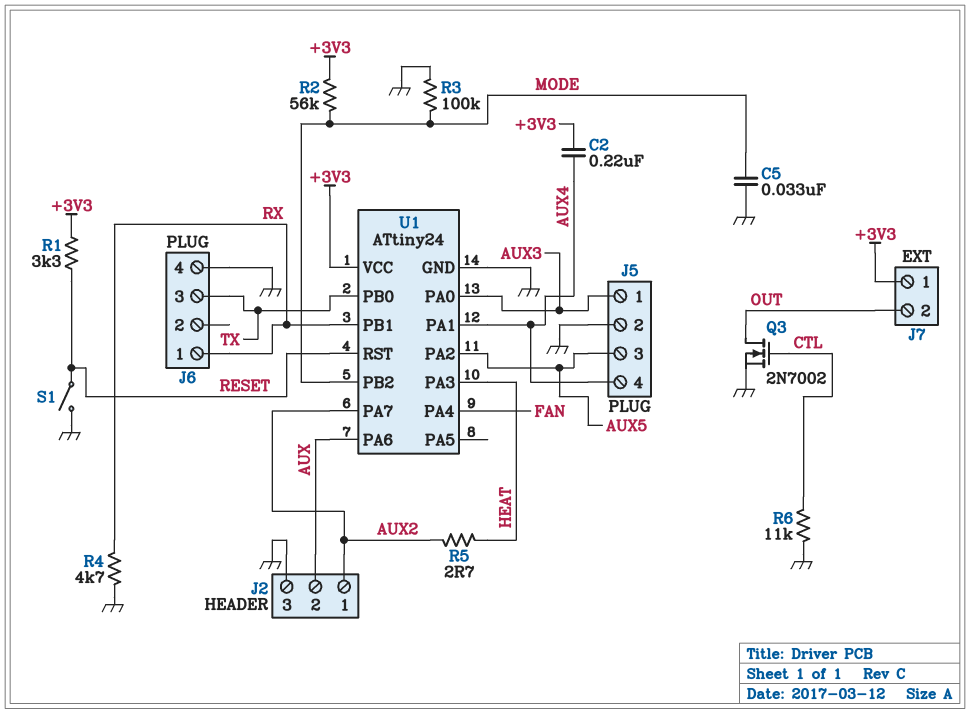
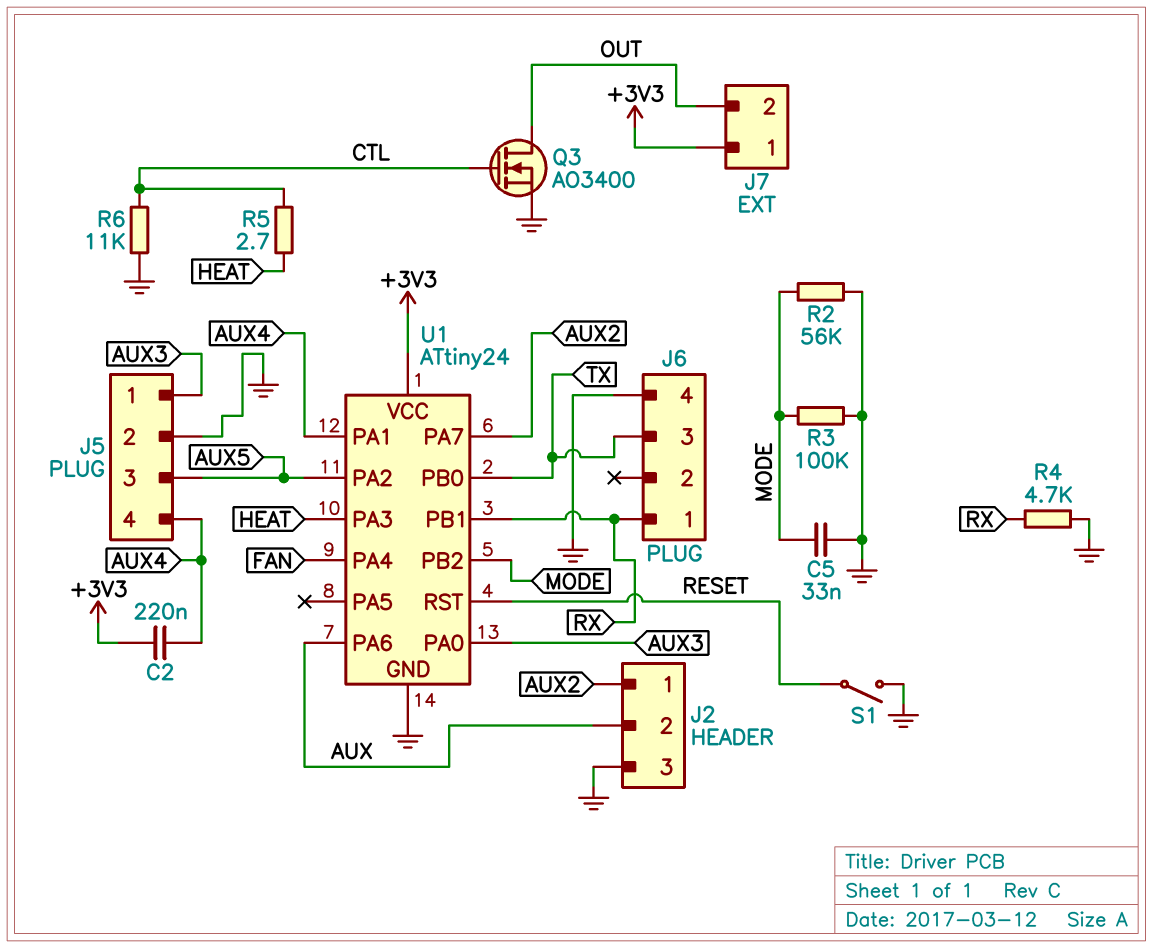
Q3: NMOS 2N7002 (G CTL, D OUT, S GND) -> NMOS AO3400 (G CTL, D OUT, S GND)
R1: 3.3k (+3V3, RESET) -> none
R2: 56k (+3V3, MODE) -> 56k (GND, MODE)
R5: 2.7 (AUX2, HEAT) -> 2.7 (CTL, HEAT)

